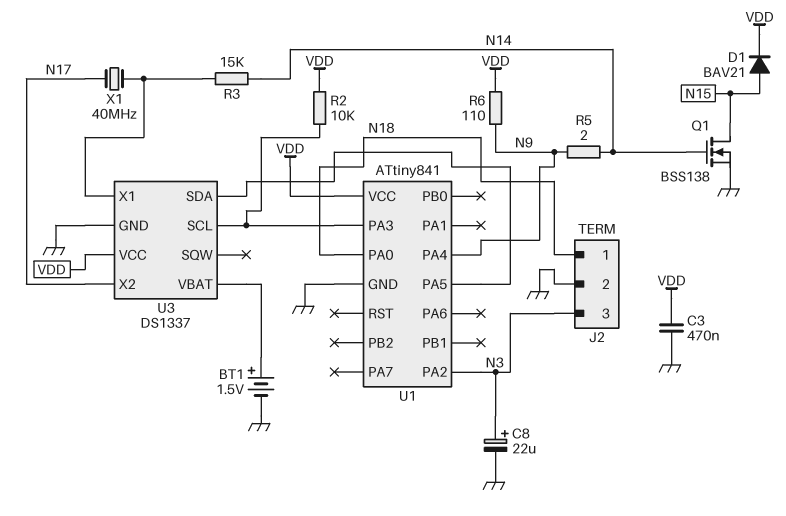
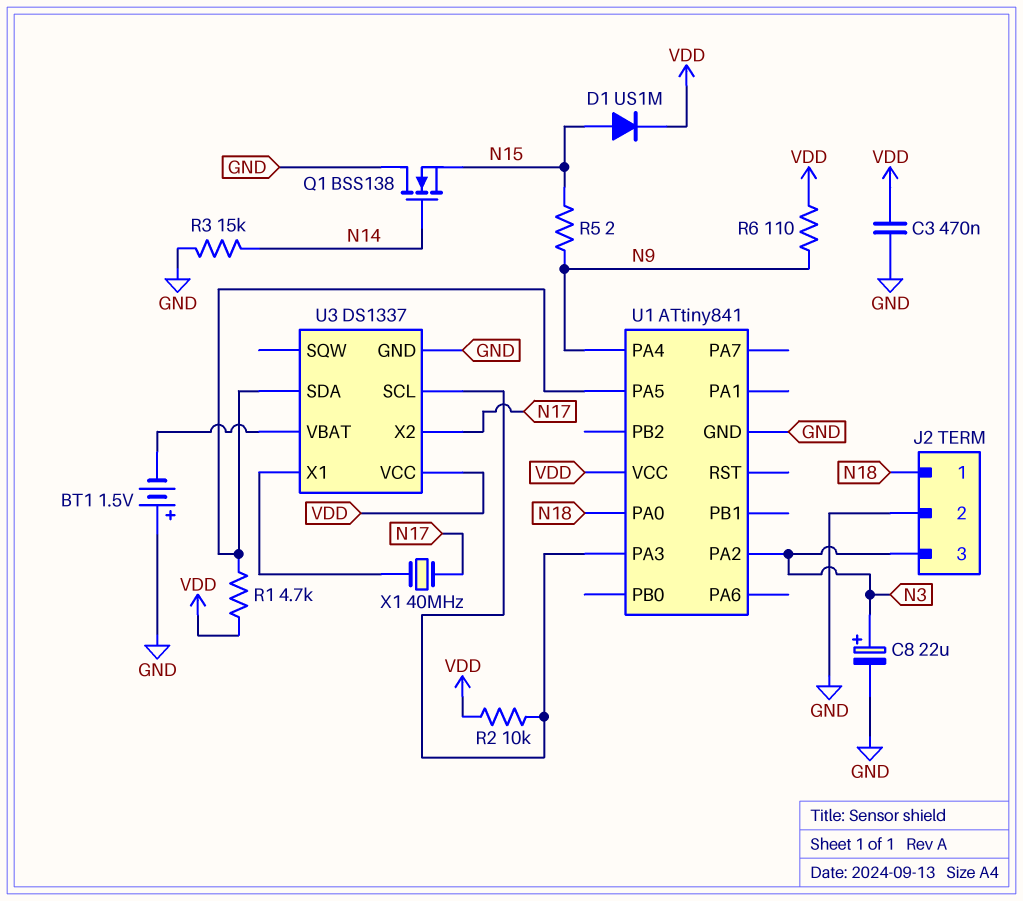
BT1: 1.5V (plus U3/VBAT, minus GND) -> 1.5V (plus GND, minus U3/VBAT)
D1: diode BAV21 (A N15, K VDD) -> diode US1M (A N15, K VDD)
Q1: NMOS BSS138 (G N14, D N15, S GND) -> NMOS BSS138 (G N14, D GND, S N15)
R1: none -> 4.7k (U1/PA5, VDD)
R3: 15k (N14, U3/X1) -> 15k (GND, N14)
R5: 2 (N9, N14) -> 2 (N9, N15)

